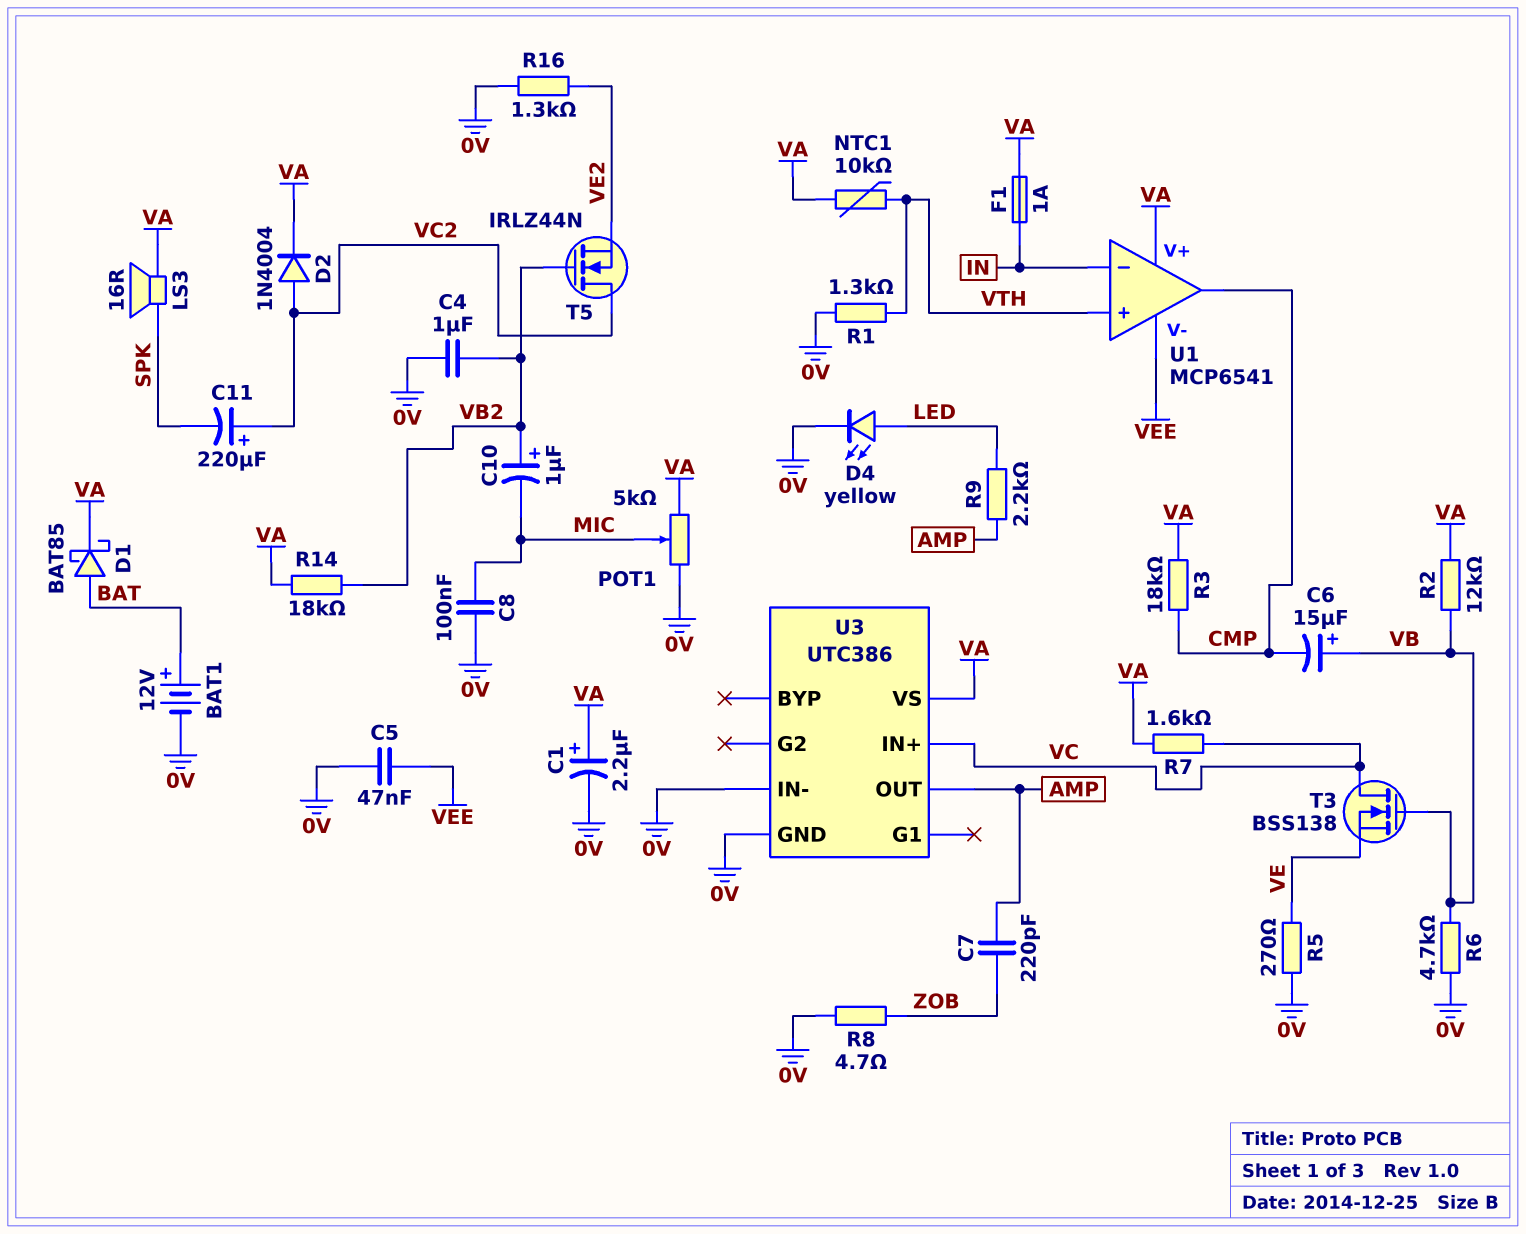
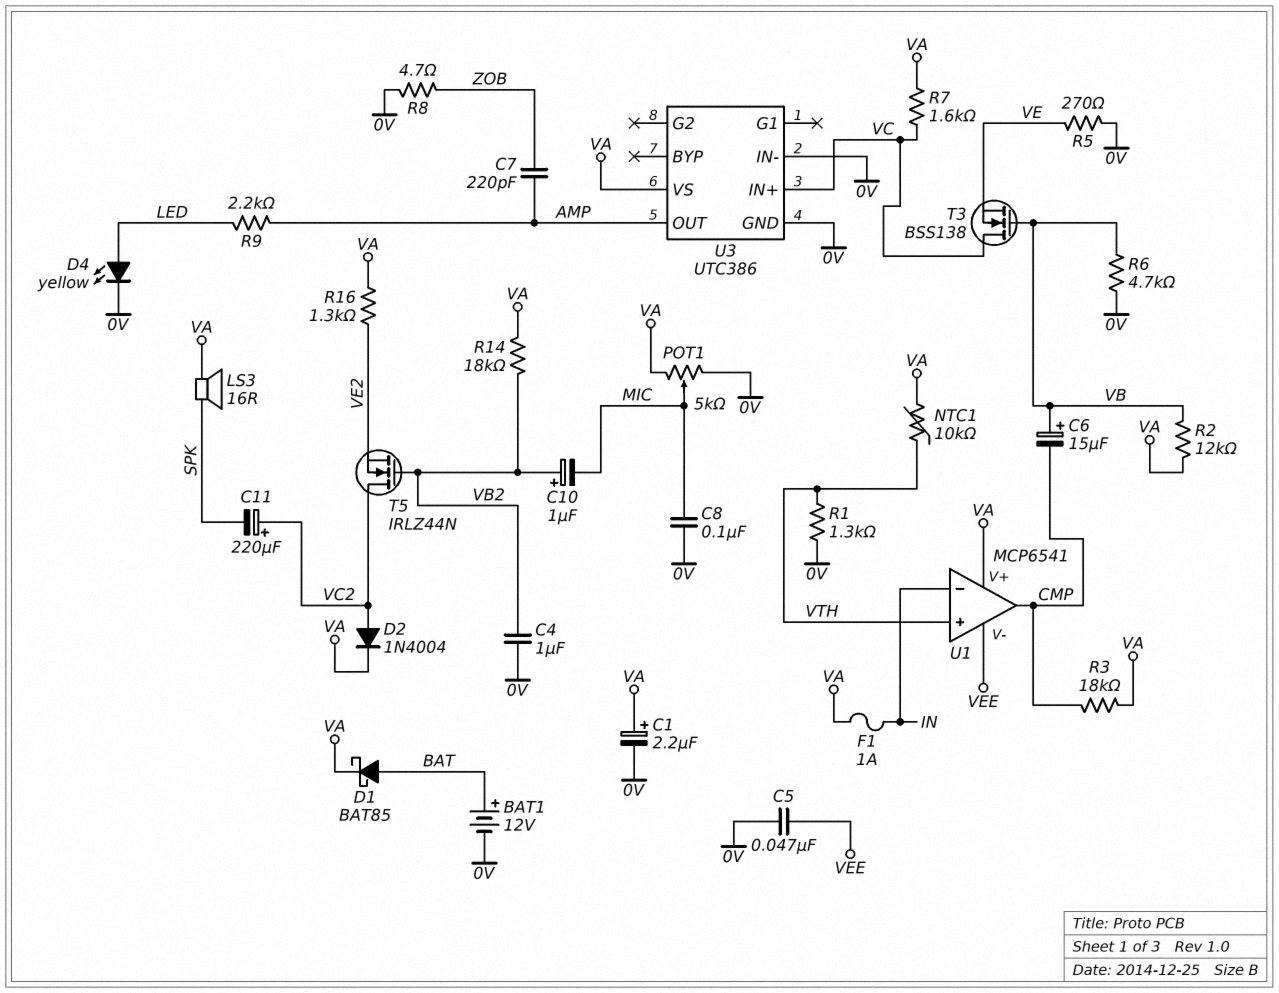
R16: 1.3k (0V, VE2) -> 1.3k (VA, VE2)

